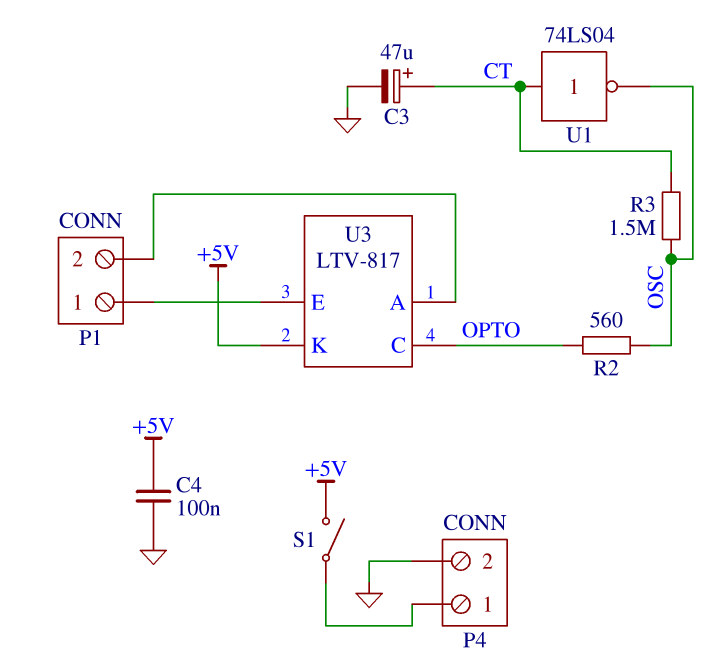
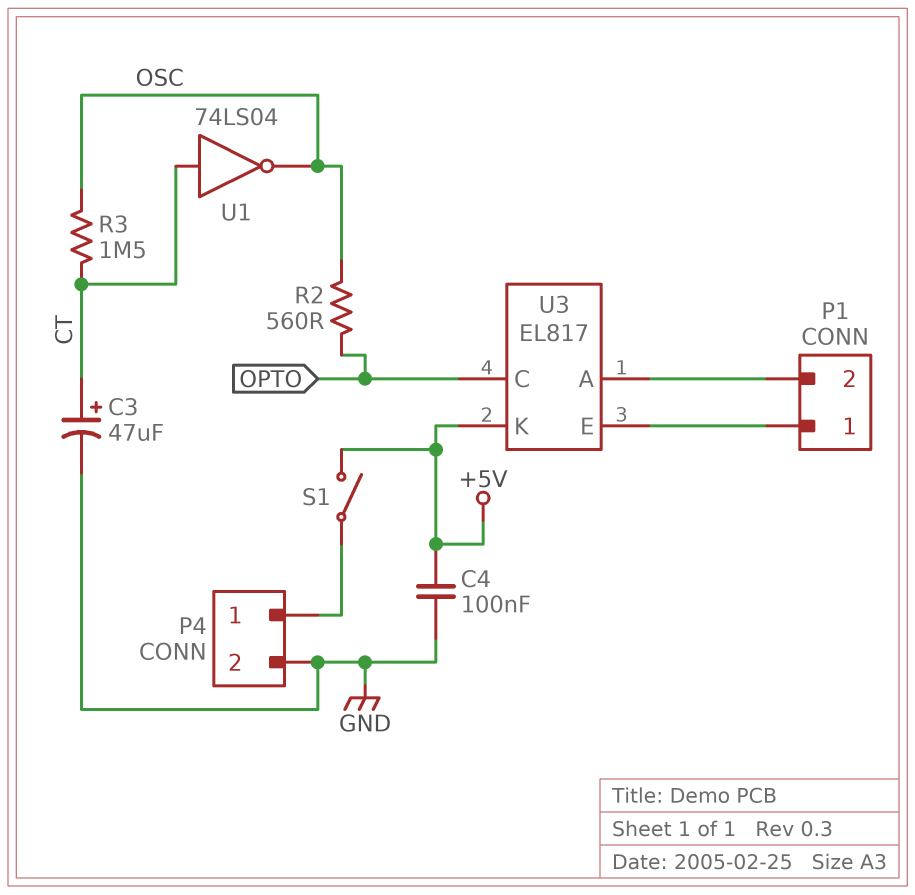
U3: LTV-817 -> EL817

